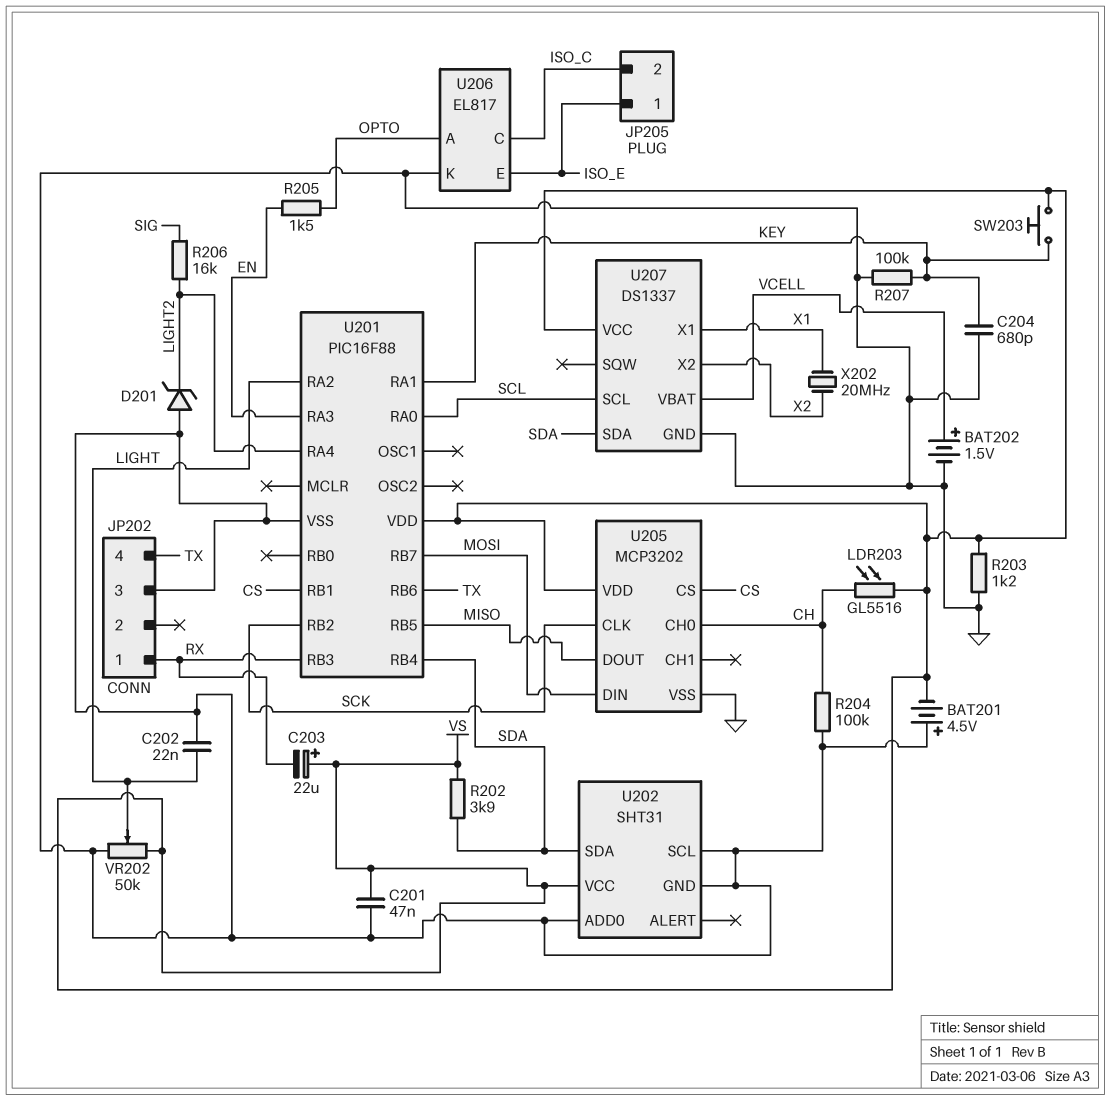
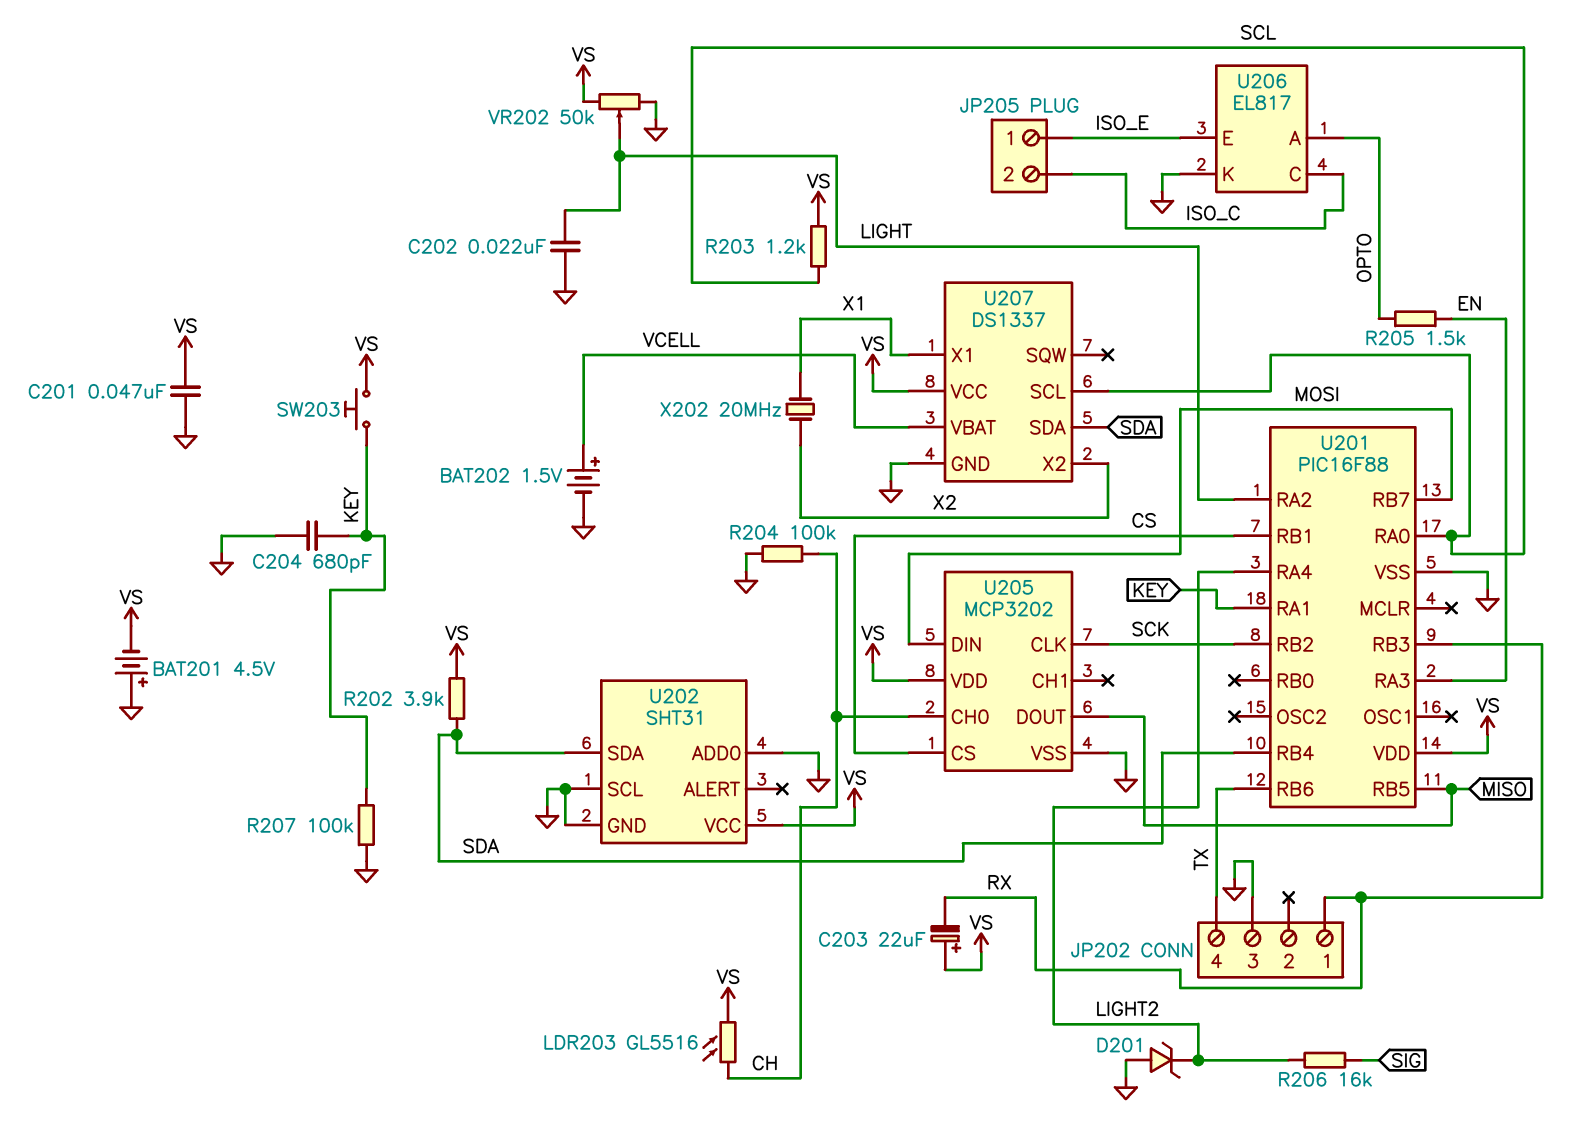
R203: 1.2k (GND, VS) -> 1.2k (SCL, VS)

